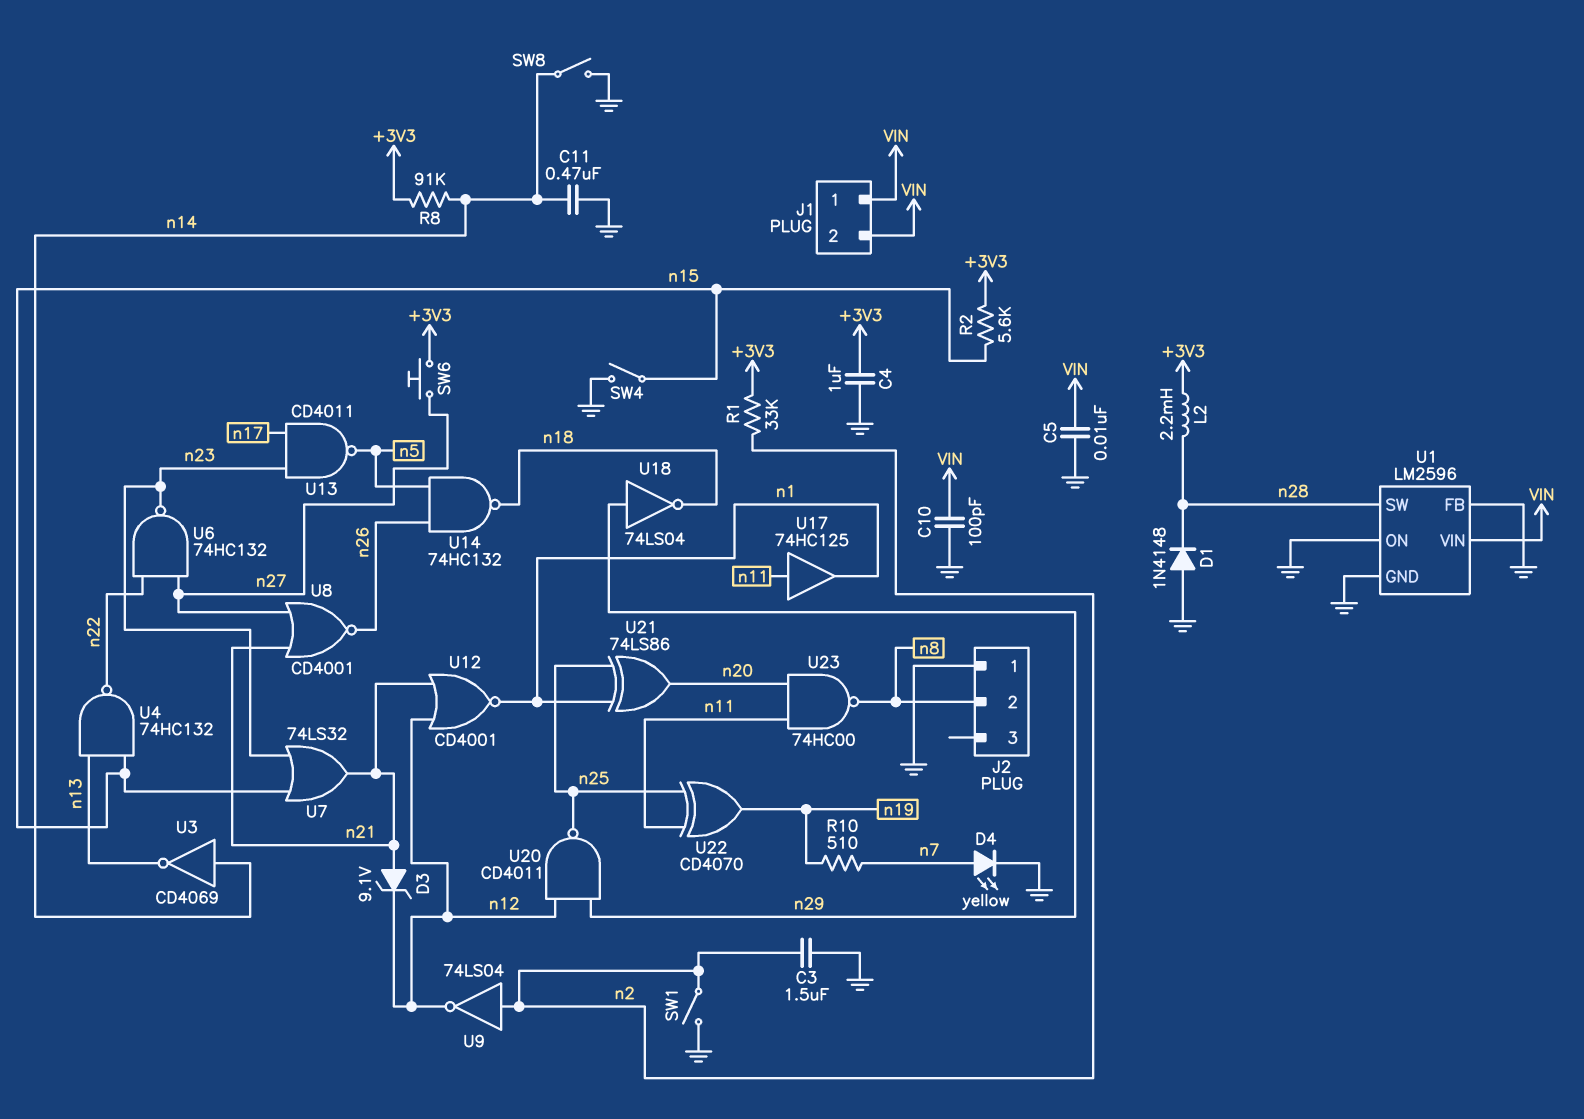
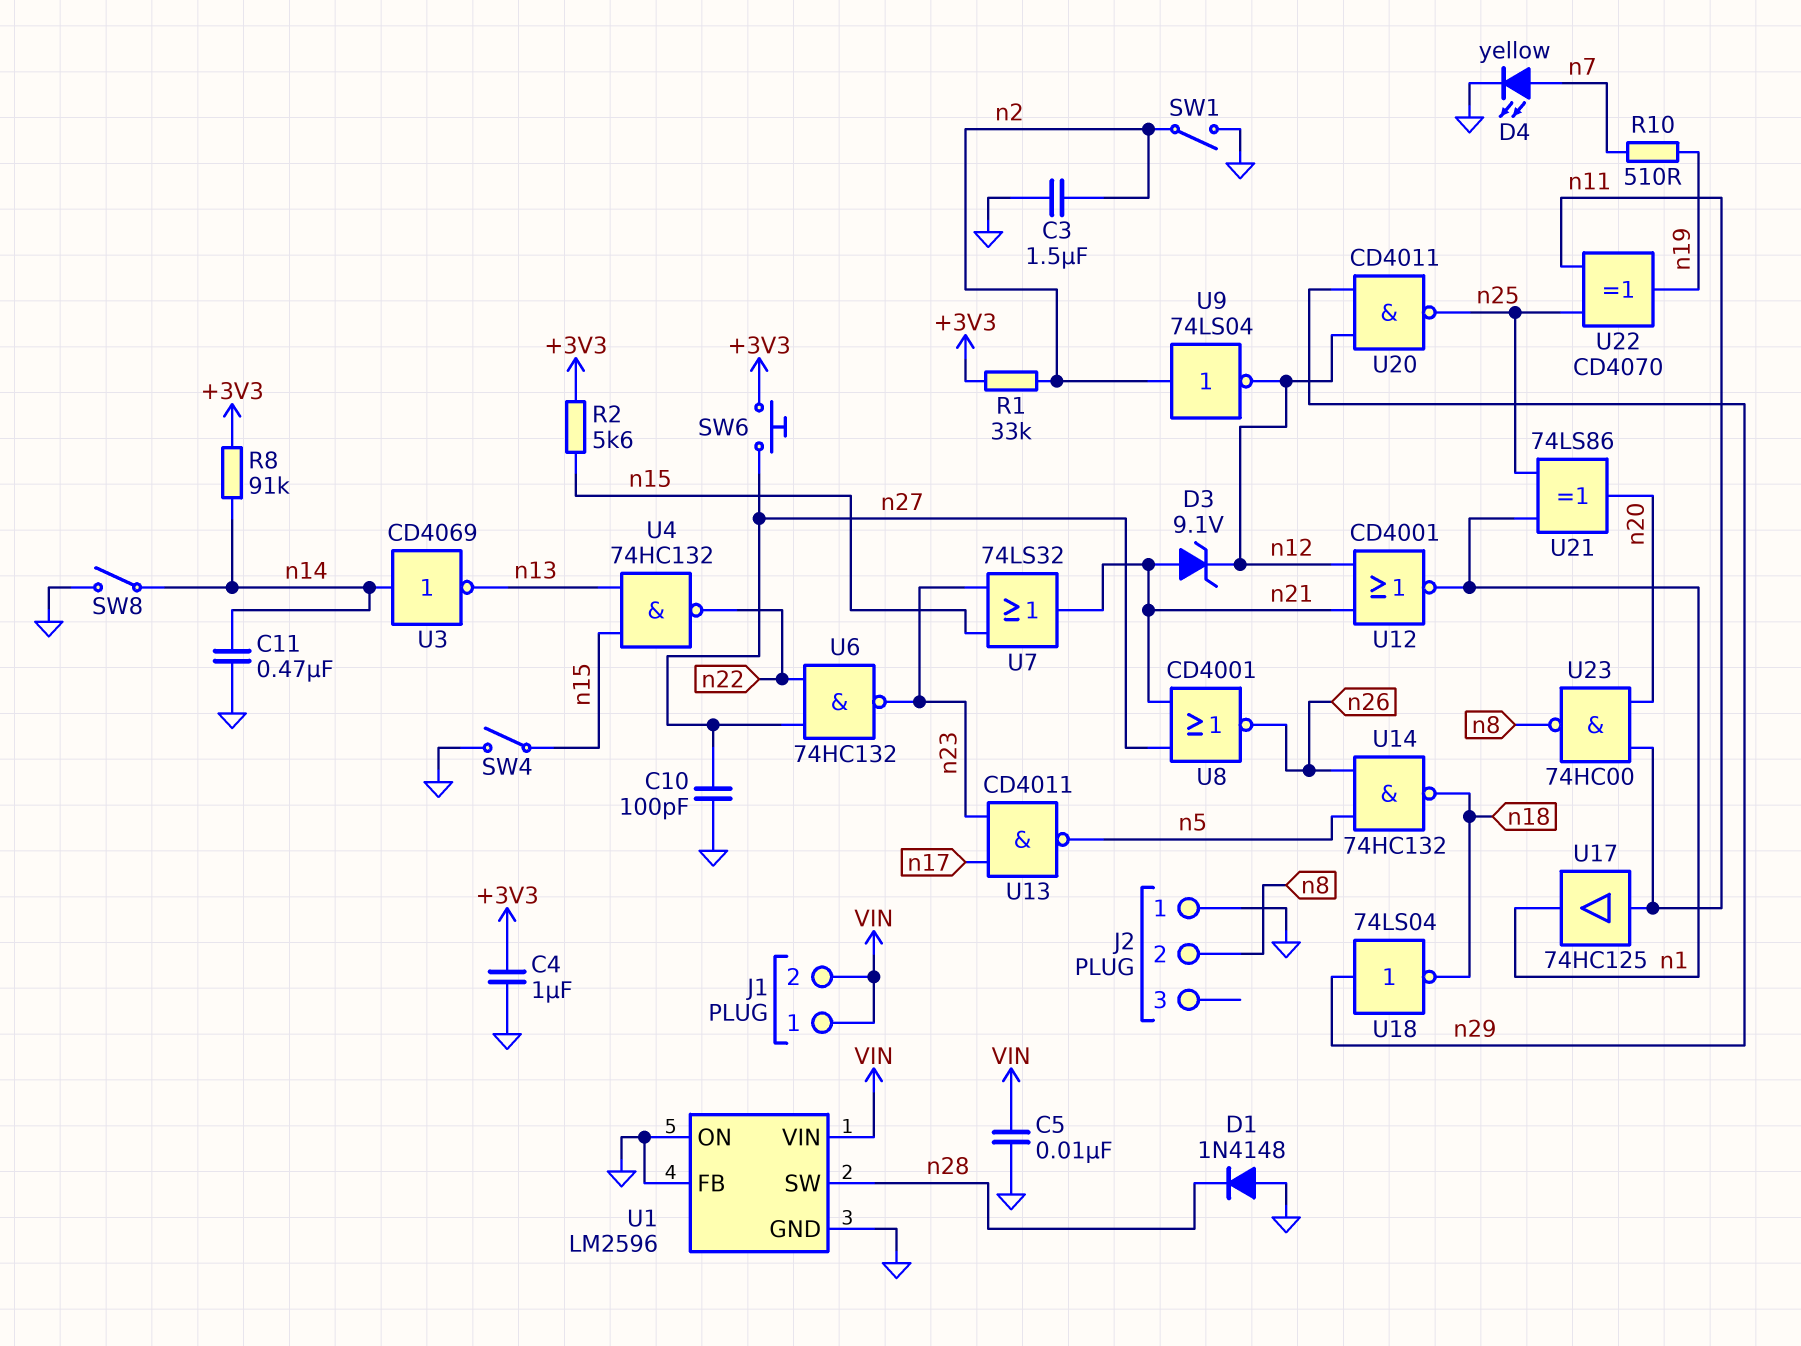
C10: 100pF (GND, VIN) -> 100pF (GND, n27)
L2: 2.2mH (+3V3, n28) -> none

